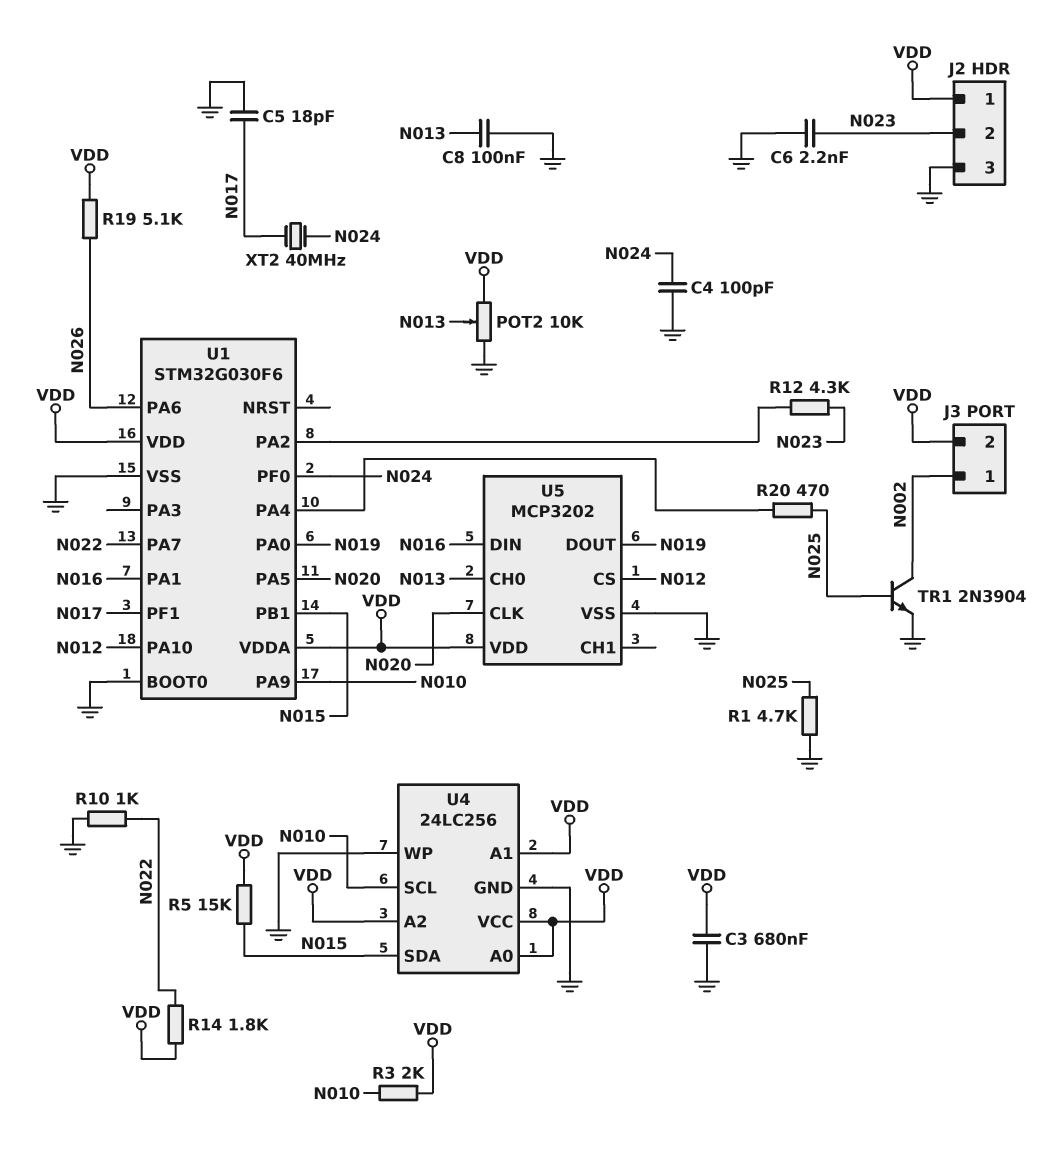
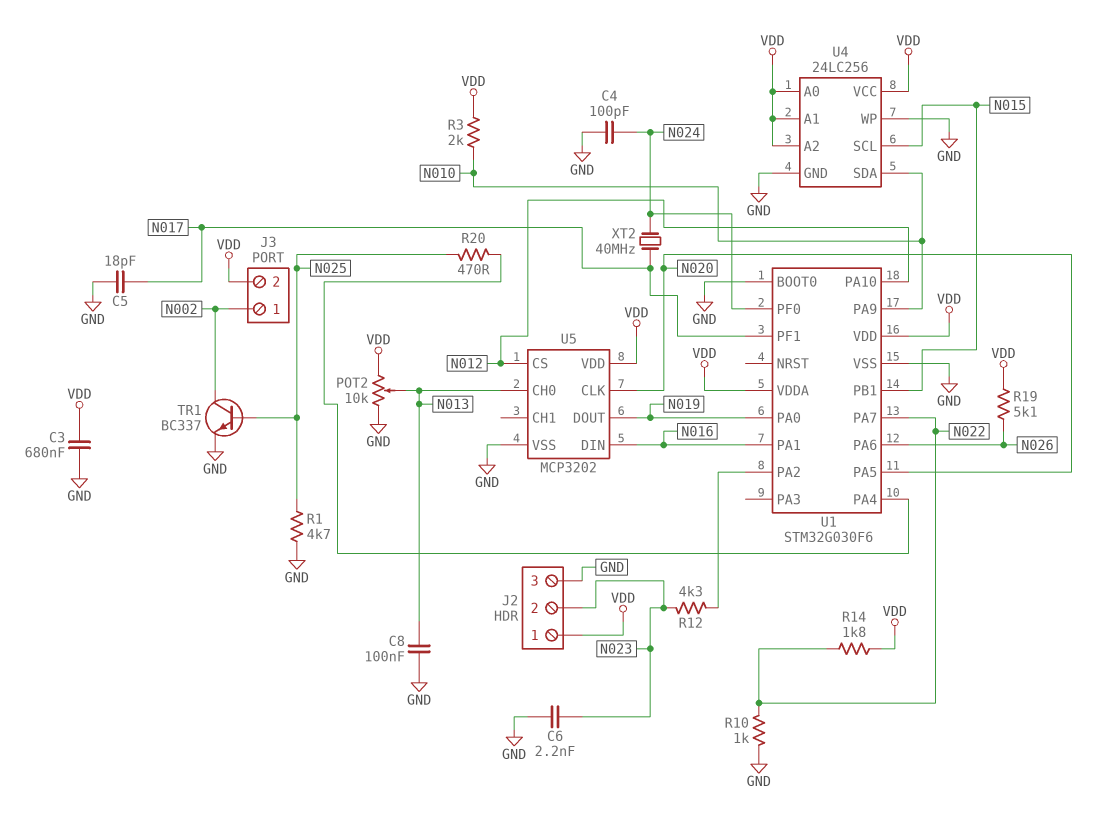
R5: 15k (N015, VDD) -> none
TR1: NPN 2N3904 (B N025, C N002, E GND) -> NPN BC337 (B N025, C N002, E GND)
U4 pin SCL: N010 -> N015
U4 pin SDA: N015 -> N010

